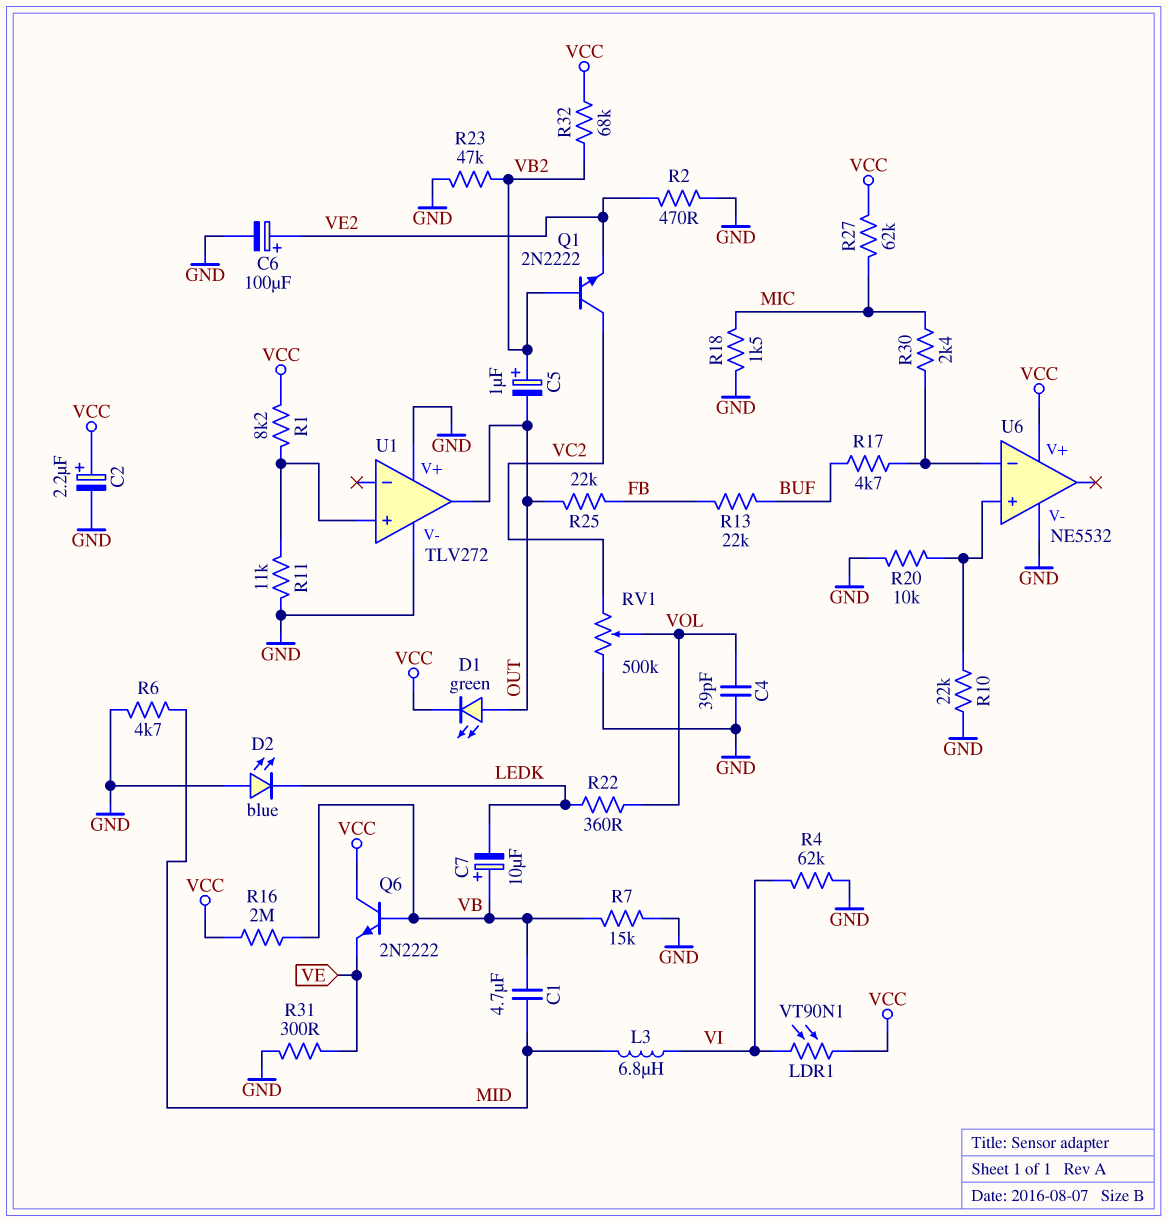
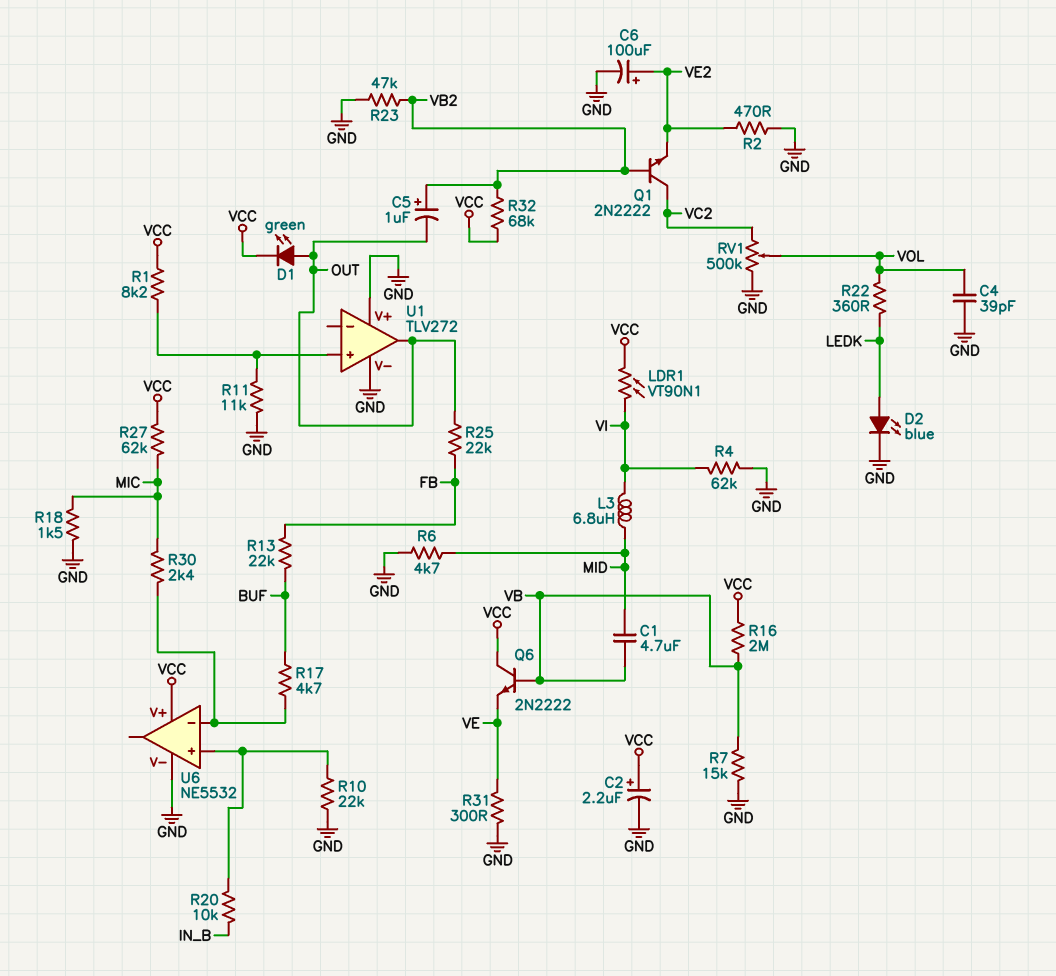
C7: 10uF (plus VB, minus LEDK) -> none
D2: LED blue (A GND, K LEDK) -> LED blue (A LEDK, K GND)
R20: 10k (GND, U6/in+) -> 10k (IN_B, U6/in+)

